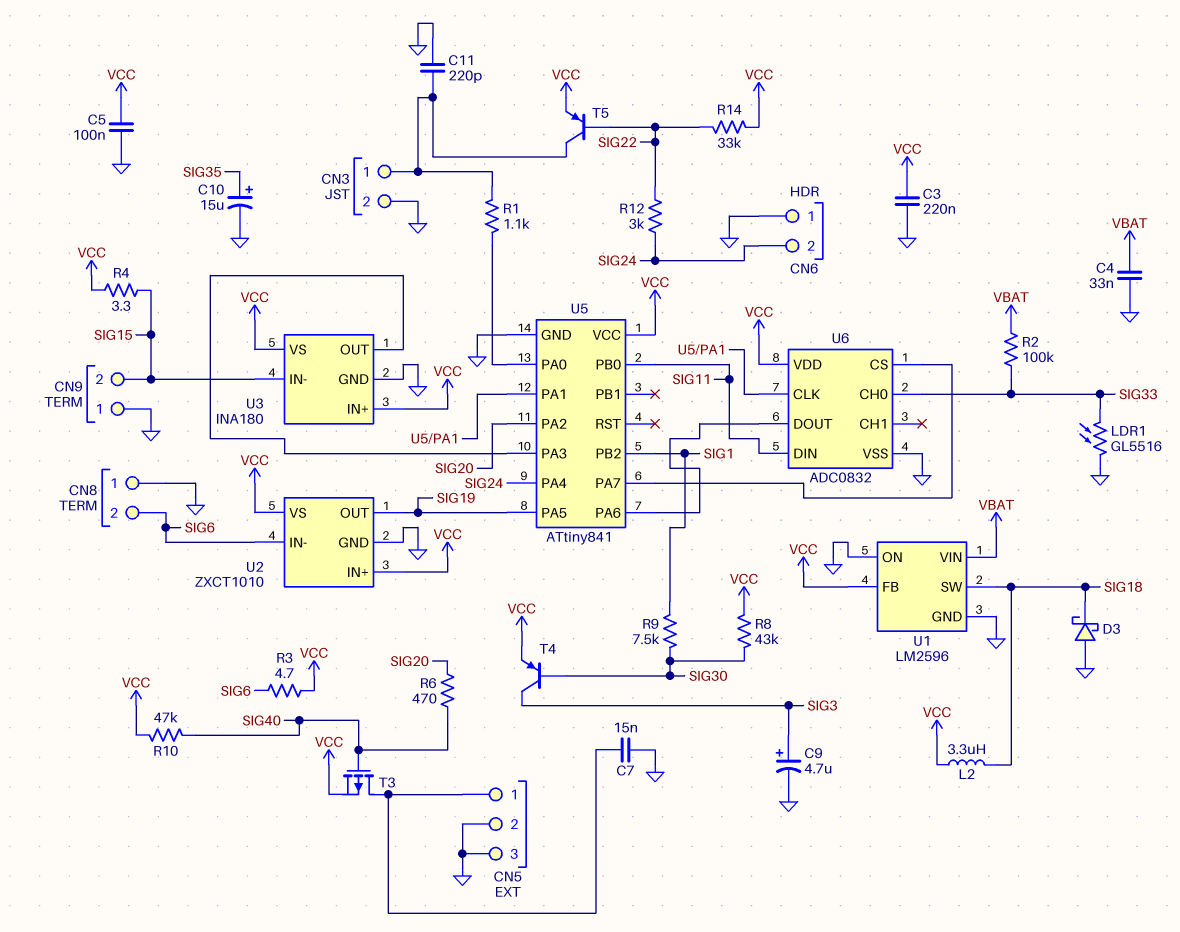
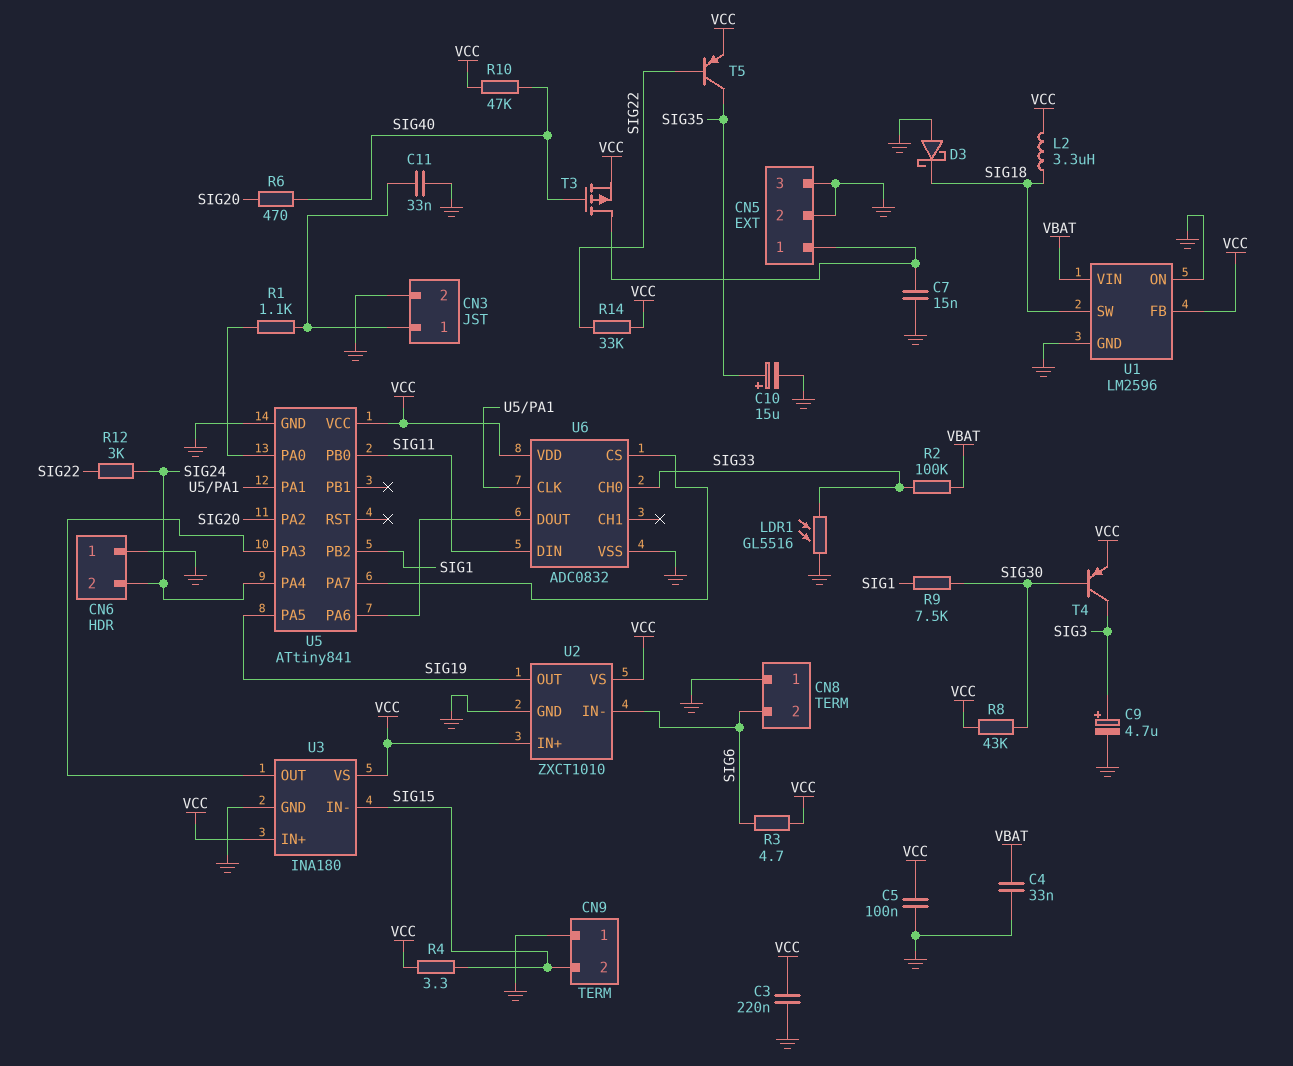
C11: 220pF (CN3/1, GND) -> 33nF (CN3/1, GND)
T5: PNP (B SIG22, C CN3/1, E VCC) -> PNP (B SIG22, C SIG35, E VCC)

